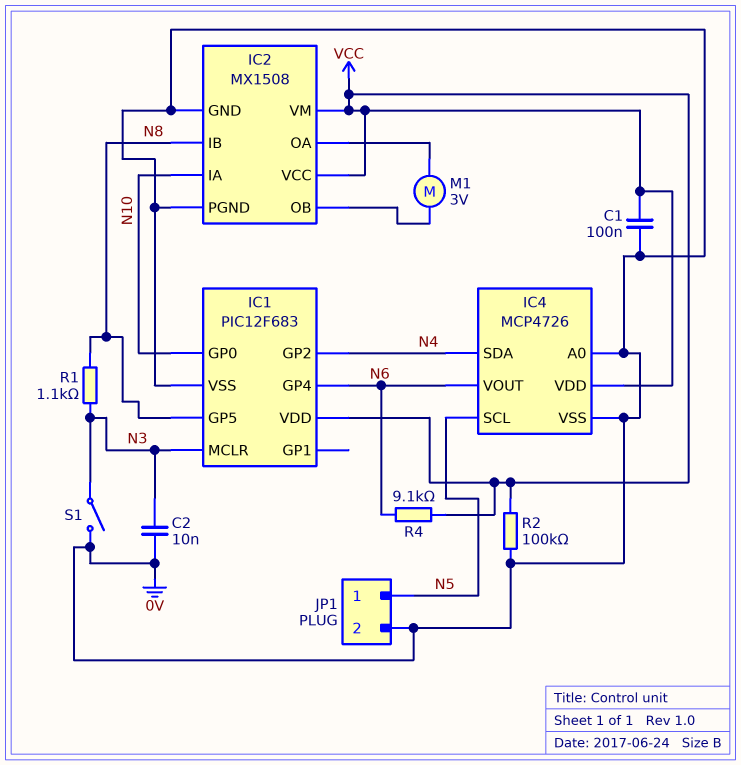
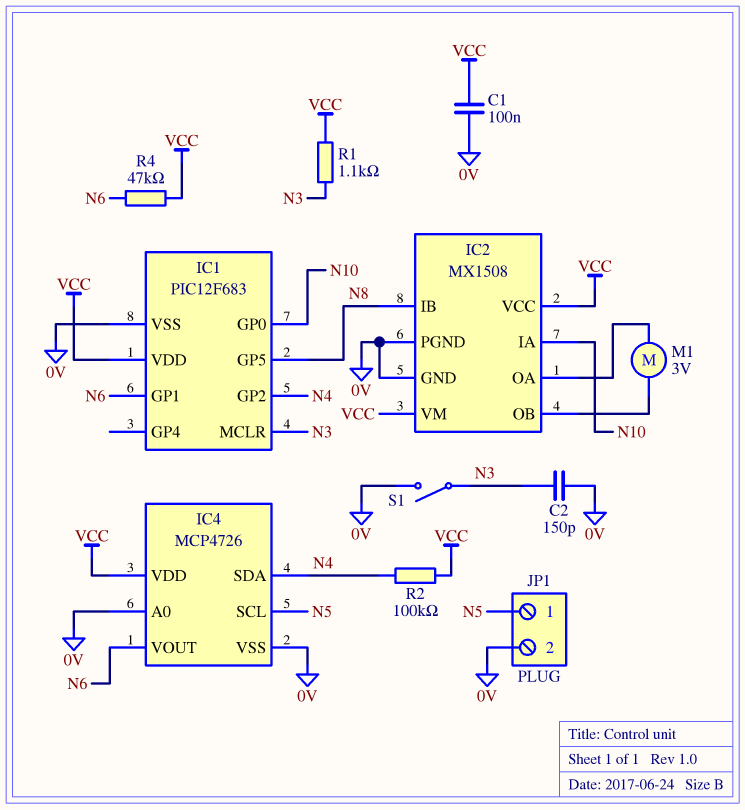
C2: 10nF (0V, N3) -> 150pF (0V, N3)
IC1 pin GP1: none -> N6
IC1 pin GP4: N6 -> none
R1: 1.1k (N3, N8) -> 1.1k (N3, VCC)
R2: 100k (0V, VCC) -> 100k (N4, VCC)
R4: 9.1k (N6, VCC) -> 47k (N6, VCC)

